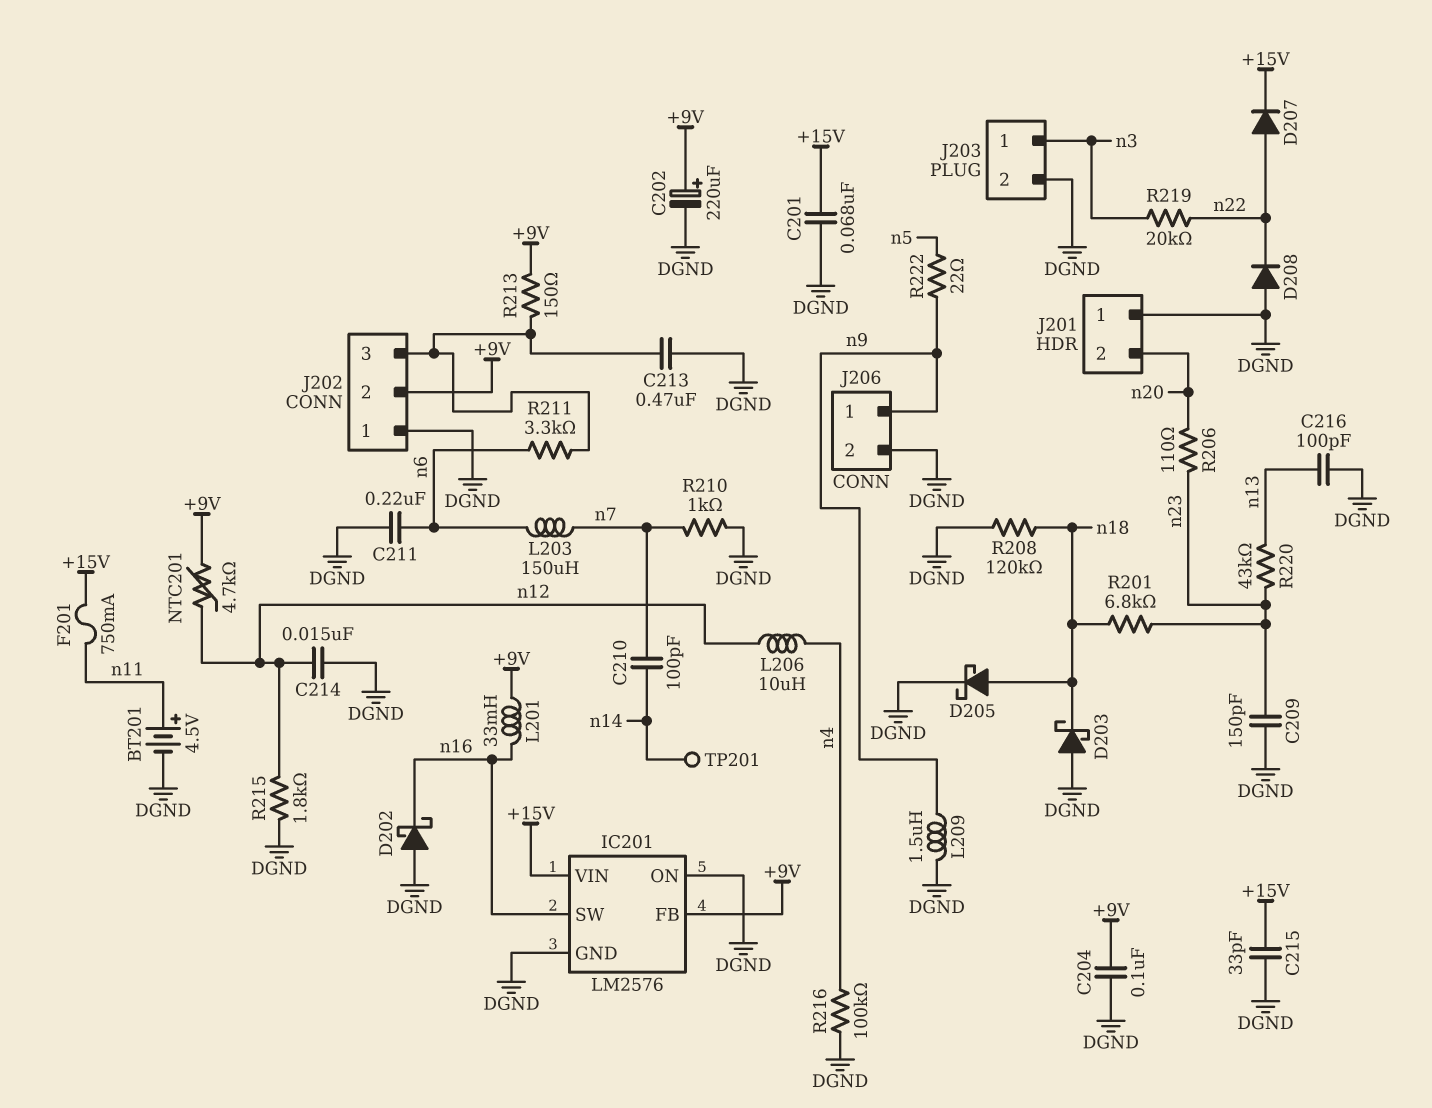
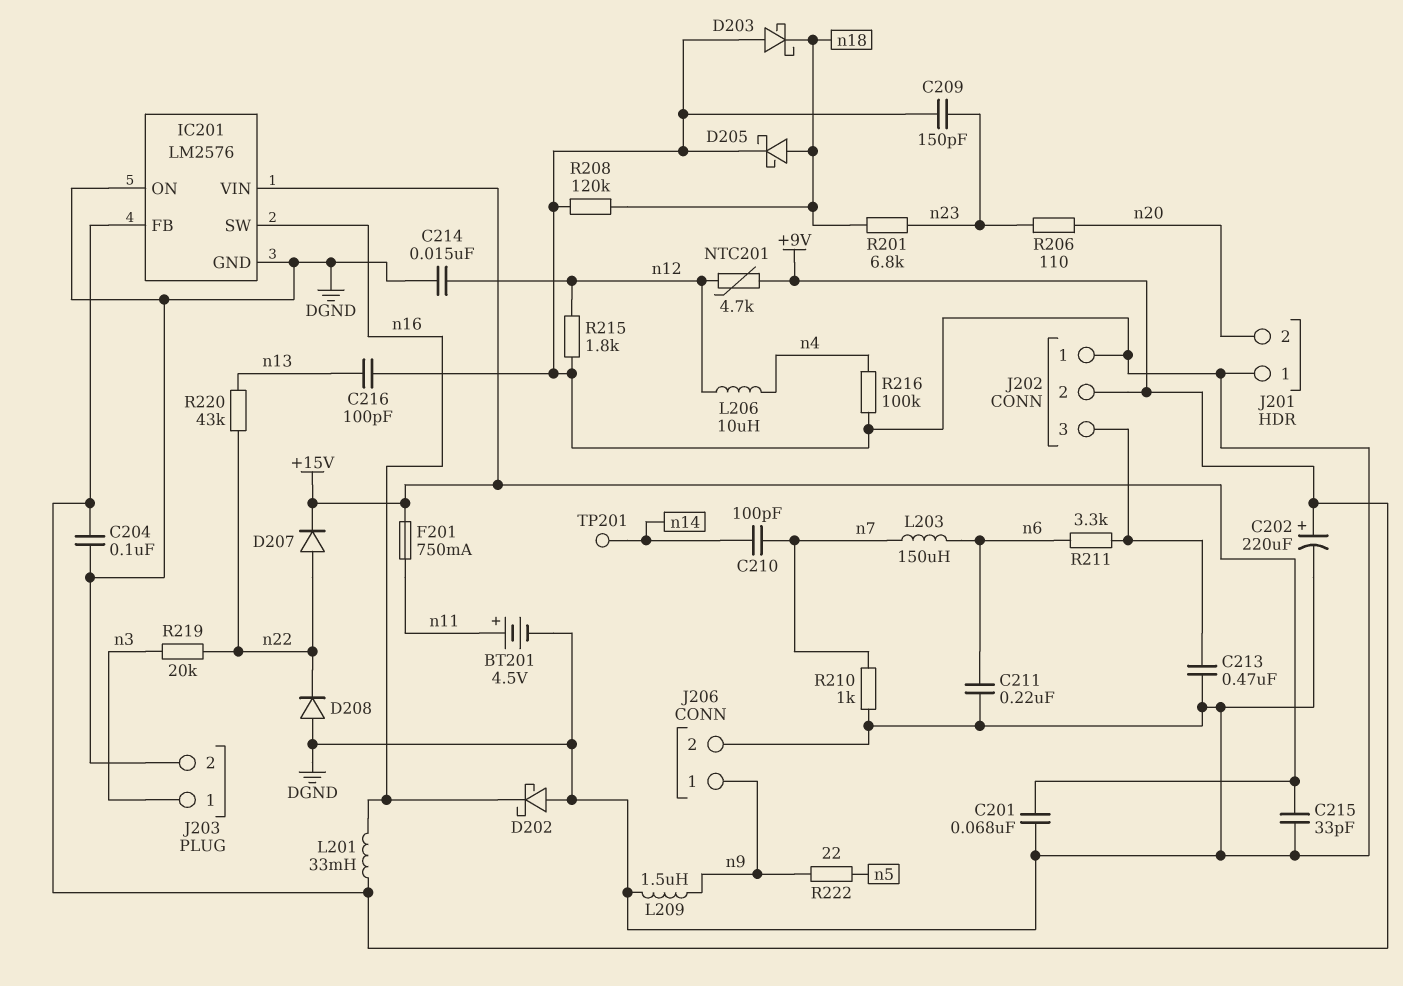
R213: 150 (+9V, J202/3) -> none
R220: 43k (n13, n23) -> 43k (n13, n22)

